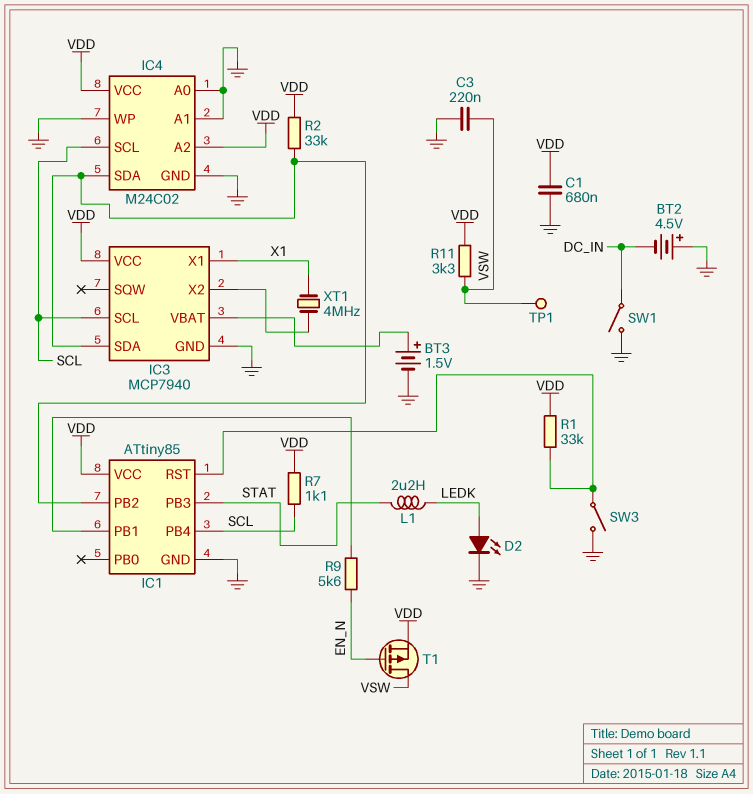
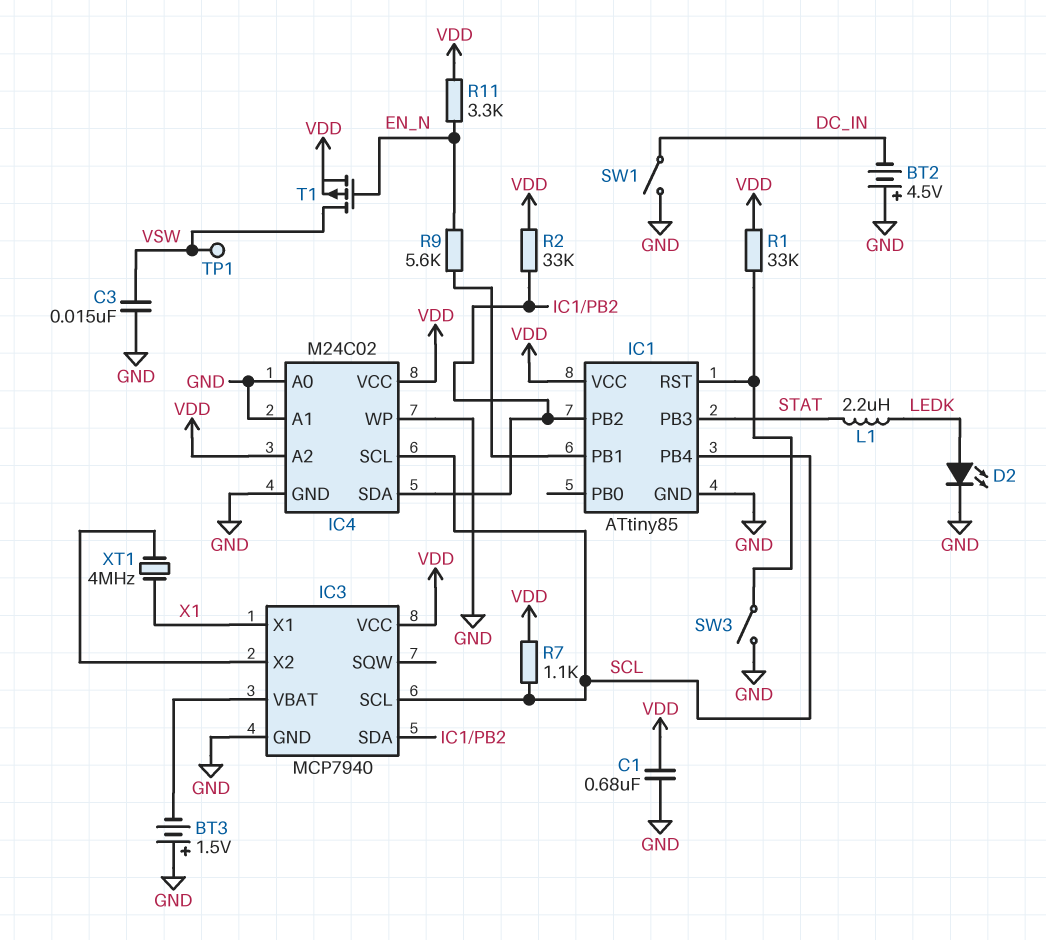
BT3: 1.5V (plus IC3/VBAT, minus GND) -> 1.5V (plus GND, minus IC3/VBAT)
C3: 220nF (GND, VSW) -> 15nF (GND, VSW)
R11: 3.3k (VDD, VSW) -> 3.3k (EN_N, VDD)

